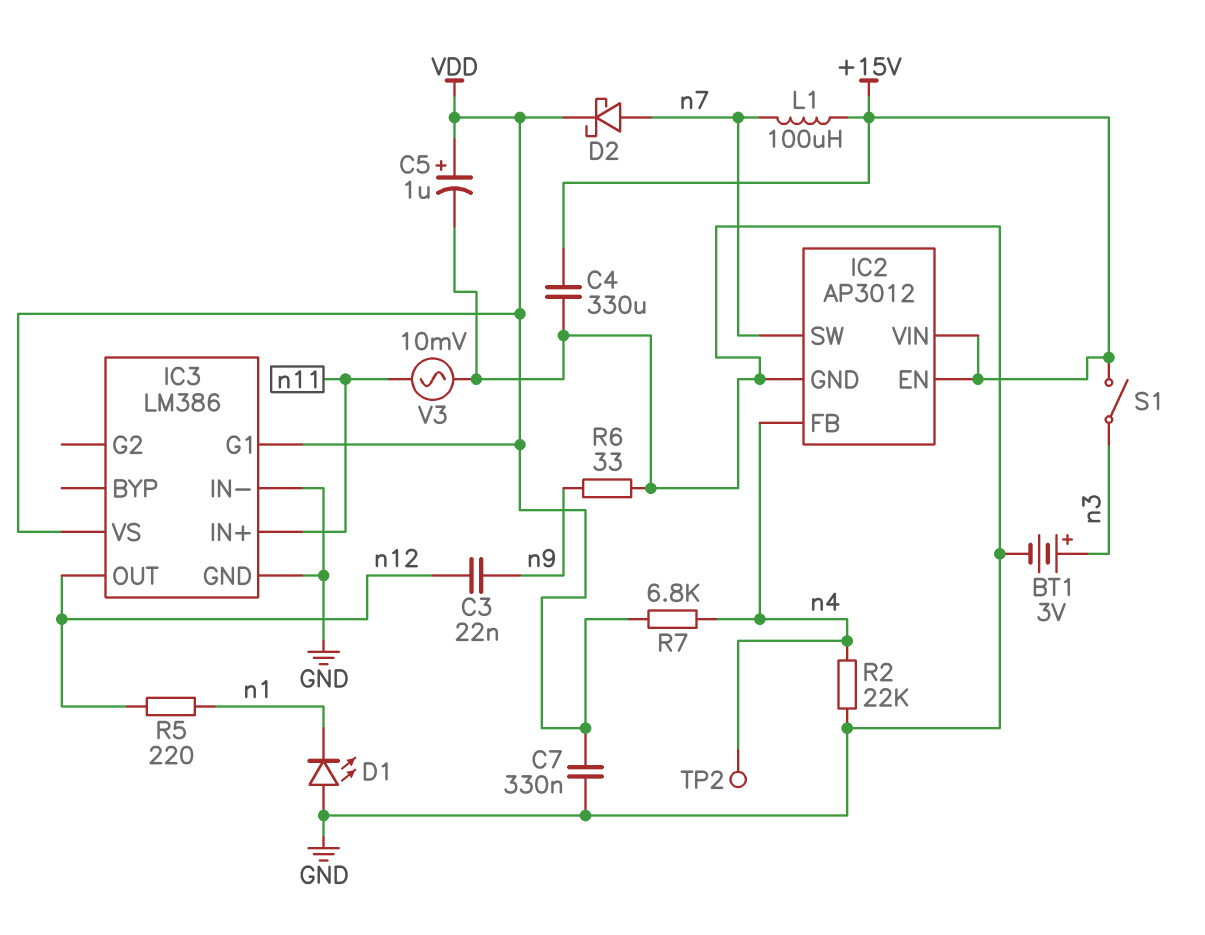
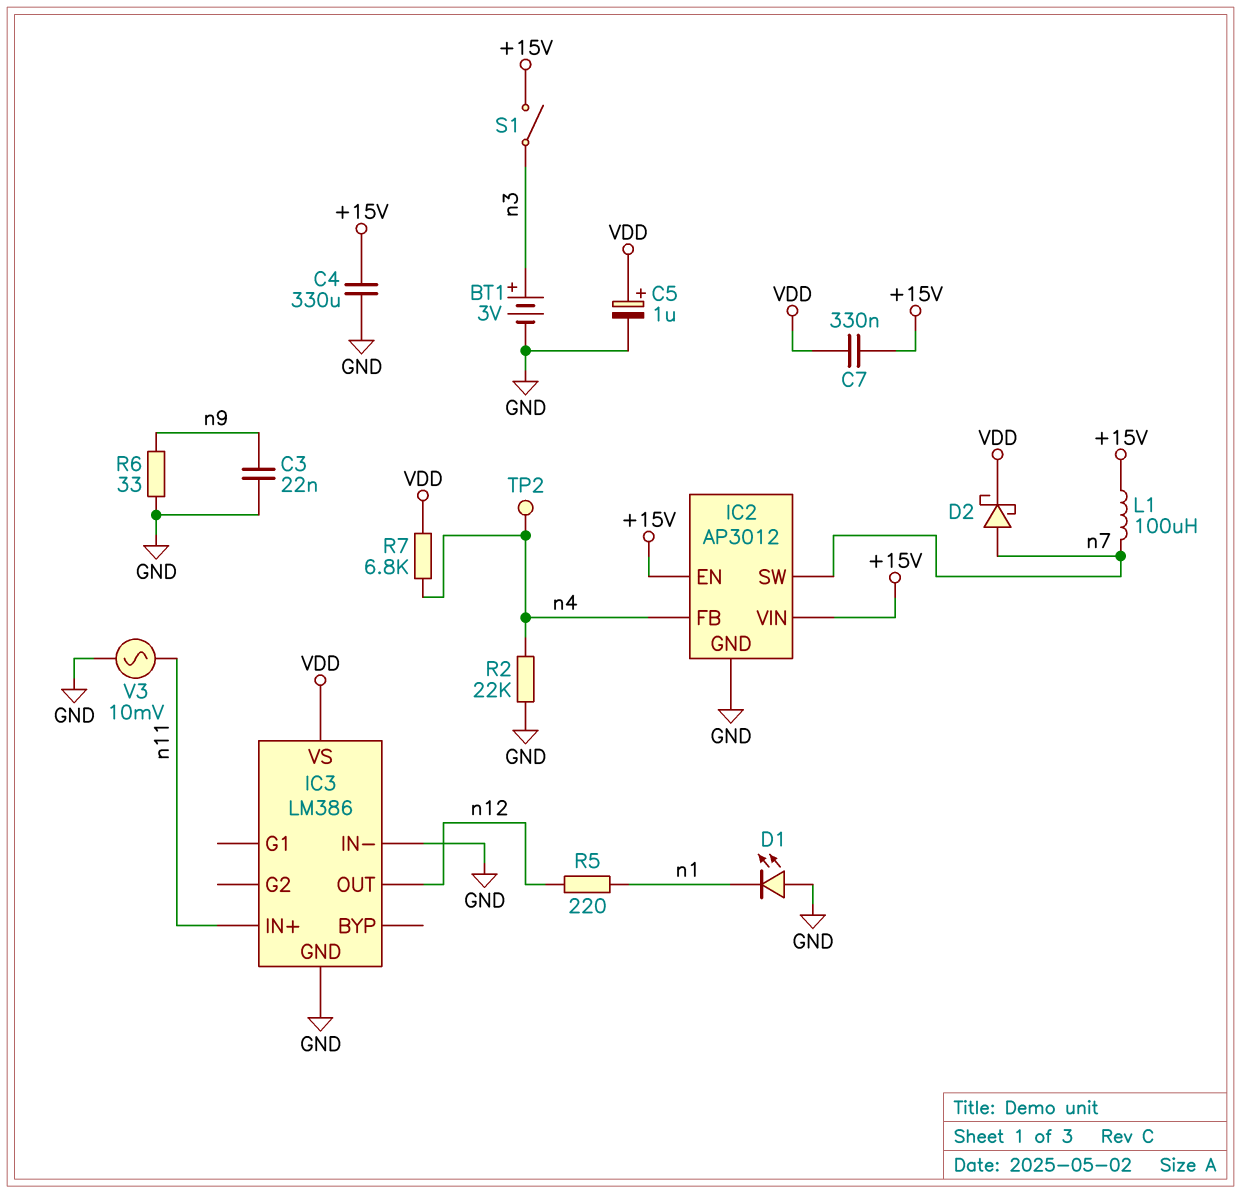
C3: 22nF (n9, n12) -> 22nF (GND, n9)
C7: 330nF (GND, VDD) -> 330nF (+15V, VDD)
IC3 pin G1: VDD -> none

